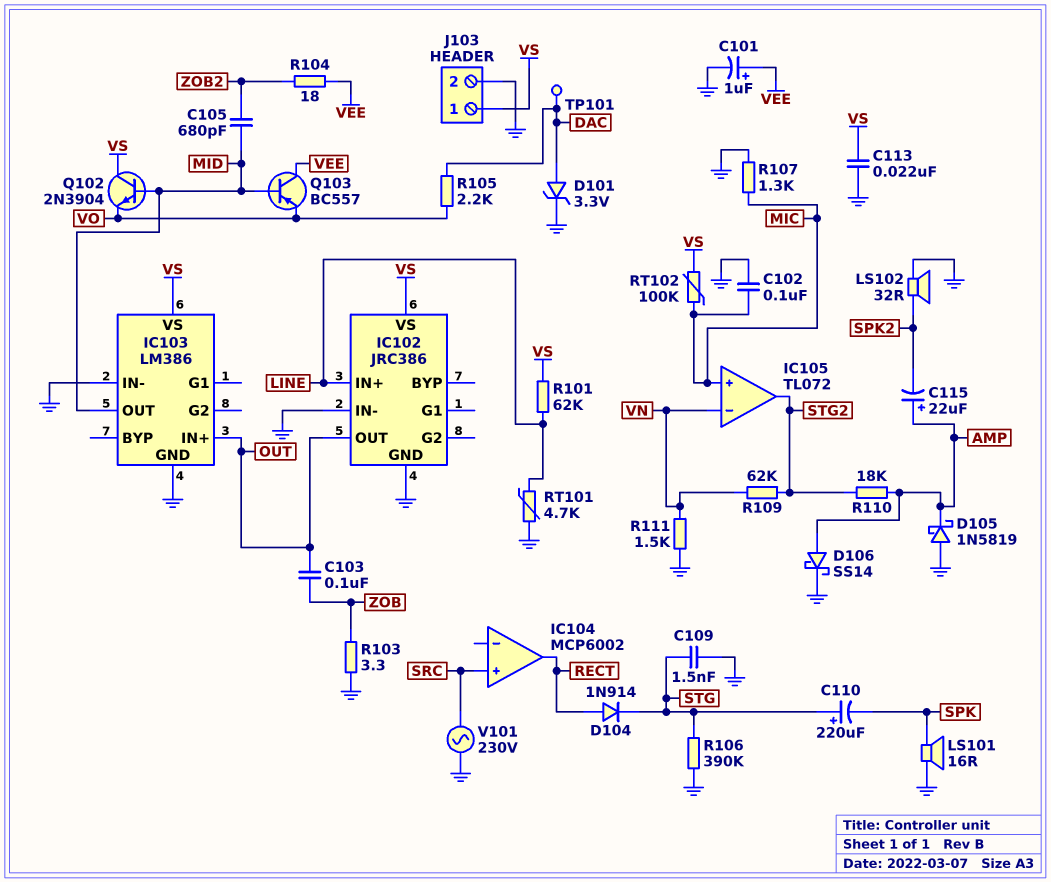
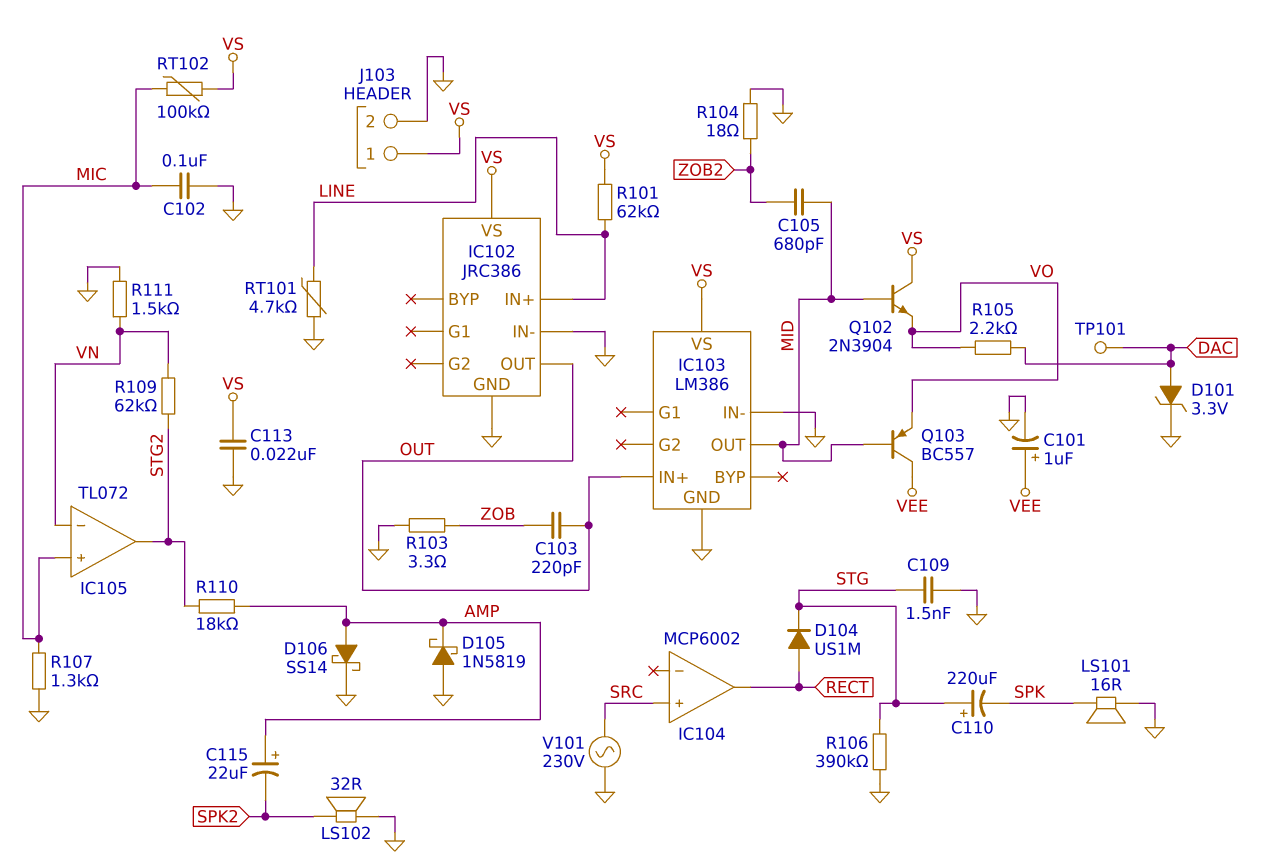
C103: 100nF (OUT, ZOB) -> 220pF (OUT, ZOB)
D104: diode 1N914 (A RECT, K STG) -> diode US1M (A RECT, K STG)
R104: 18 (VEE, ZOB2) -> 18 (GND, ZOB2)

